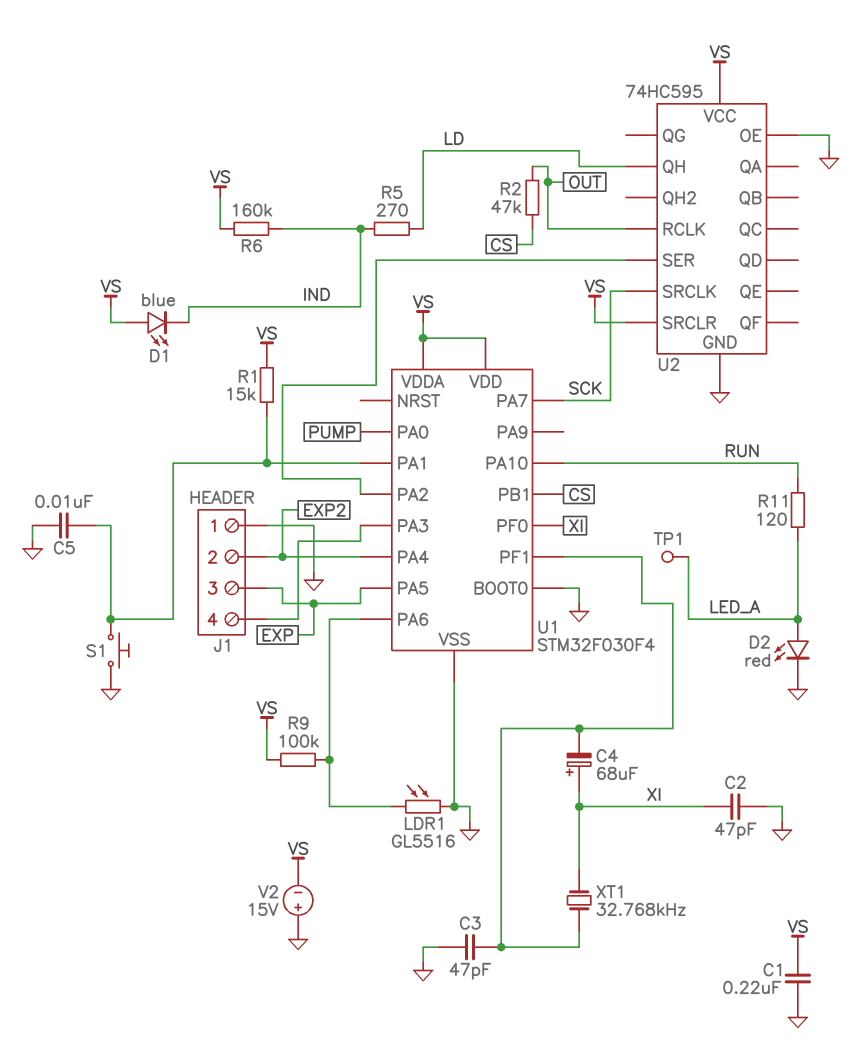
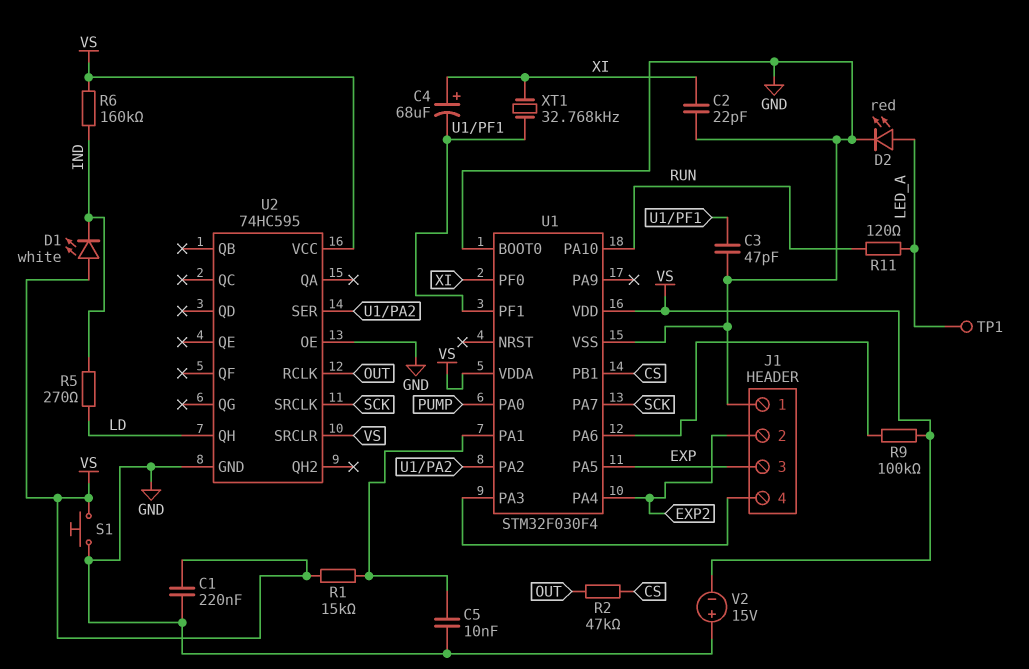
C2: 47pF (GND, XI) -> 22pF (GND, XI)
D1: LED blue (A VS, K IND) -> LED white (A VS, K IND)
LDR1: GL5516 (GND, U1/PA6) -> none
S1: button (GND, U1/PA1) -> button (GND, VS)

